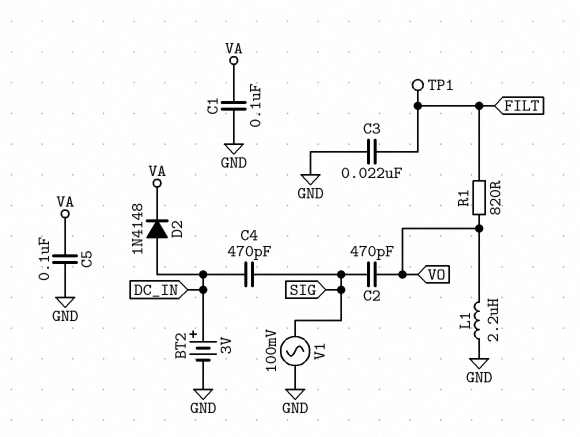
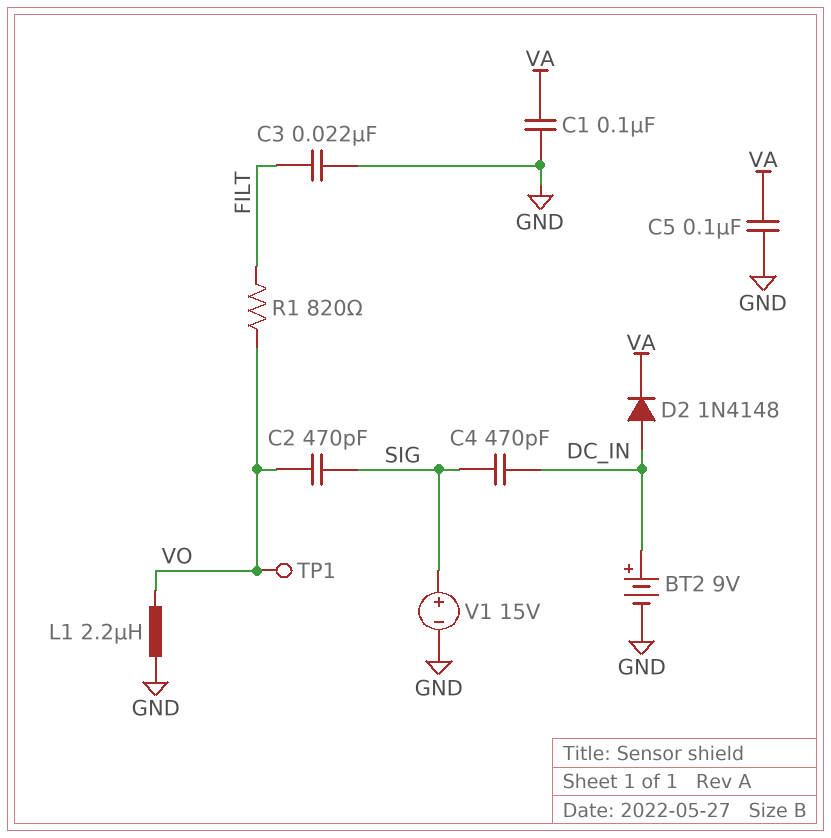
BT2: 3V (plus DC_IN, minus GND) -> 9V (plus DC_IN, minus GND)
TP1: test point (FILT) -> test point (VO)
V1: AC 100mV (GND, SIG) -> 15V (plus SIG, minus GND)

